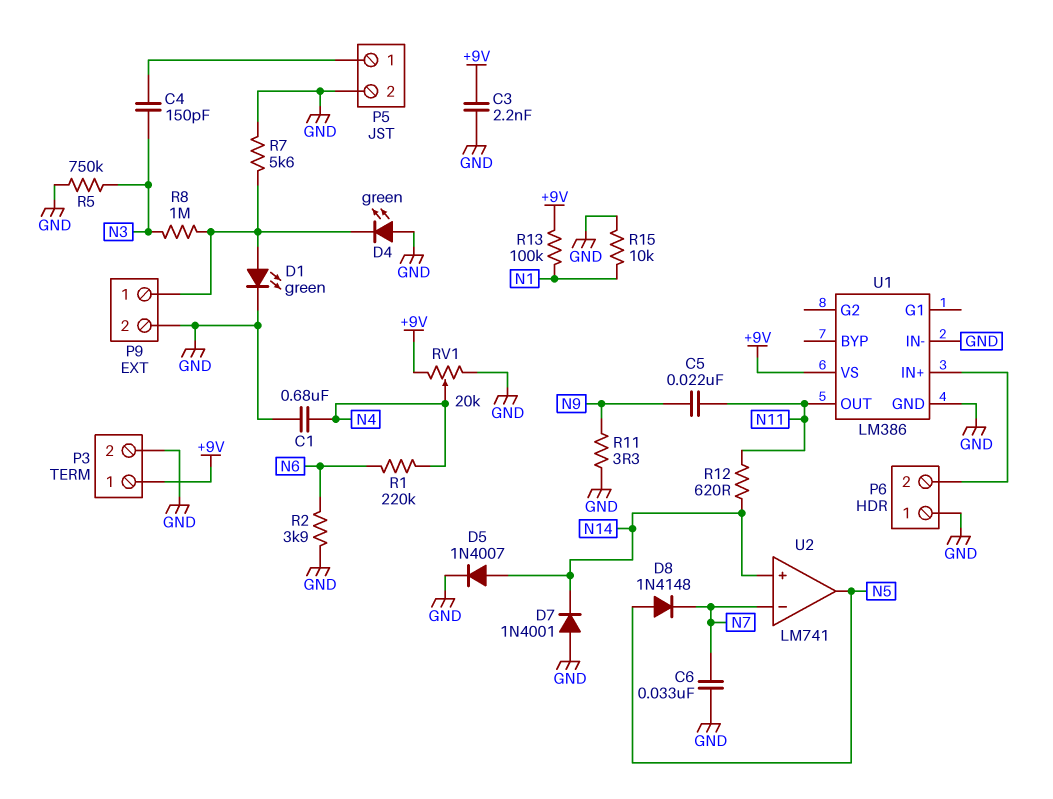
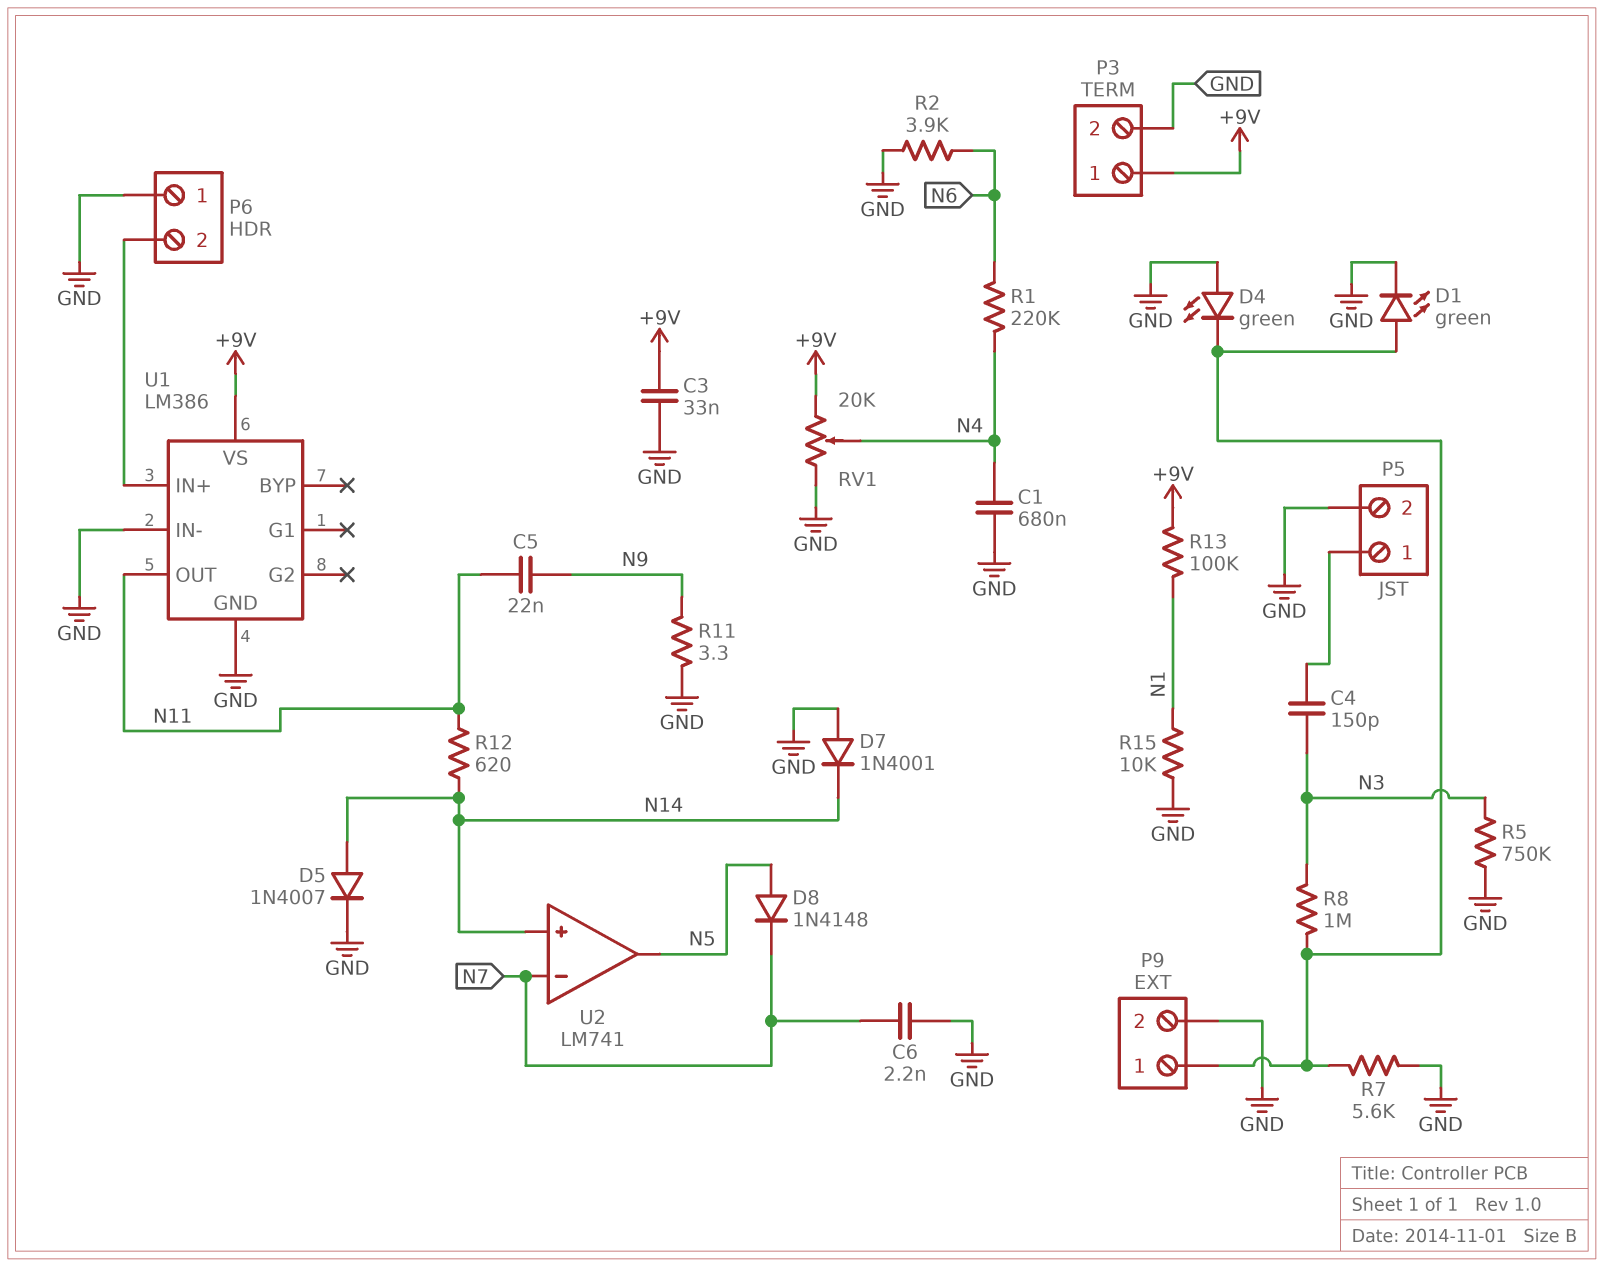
C3: 2.2nF (+9V, GND) -> 33nF (+9V, GND)
C6: 33nF (GND, N7) -> 2.2nF (GND, N7)

